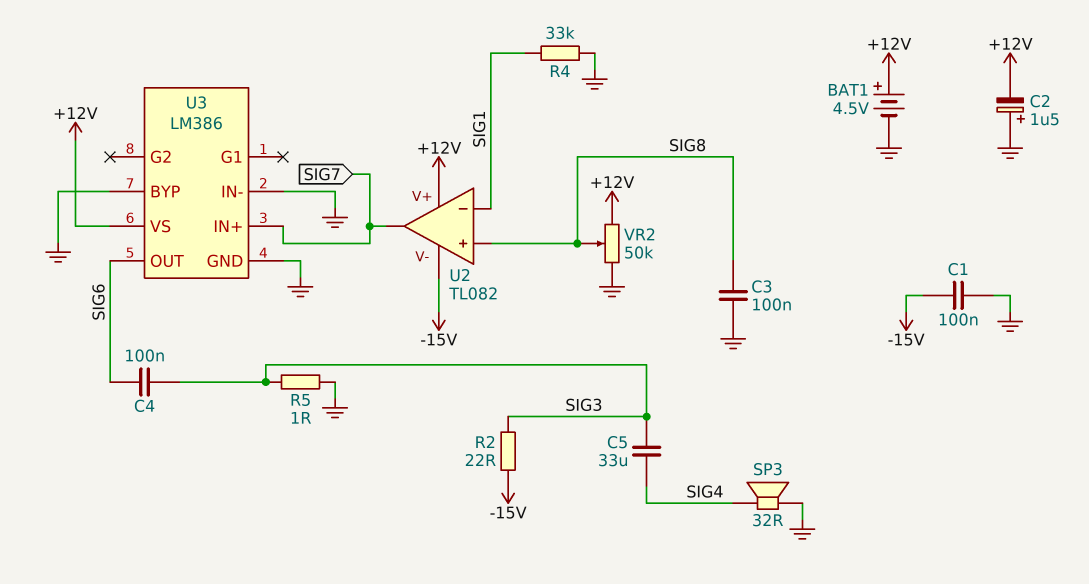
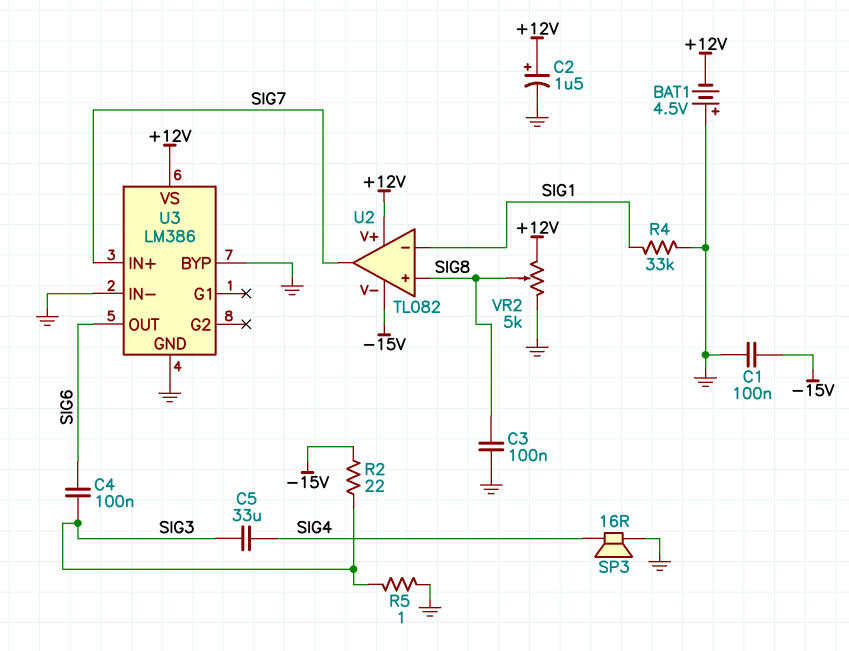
BAT1: 4.5V (plus +12V, minus GND) -> 4.5V (plus GND, minus +12V)
C2: 1.5uF (plus GND, minus +12V) -> 1.5uF (plus +12V, minus GND)
SP3: speaker 32R (GND, SIG4) -> speaker 16R (GND, SIG4)
VR2: 50k (+12V, GND, wiper SIG8) -> 5k (+12V, GND, wiper SIG8)

